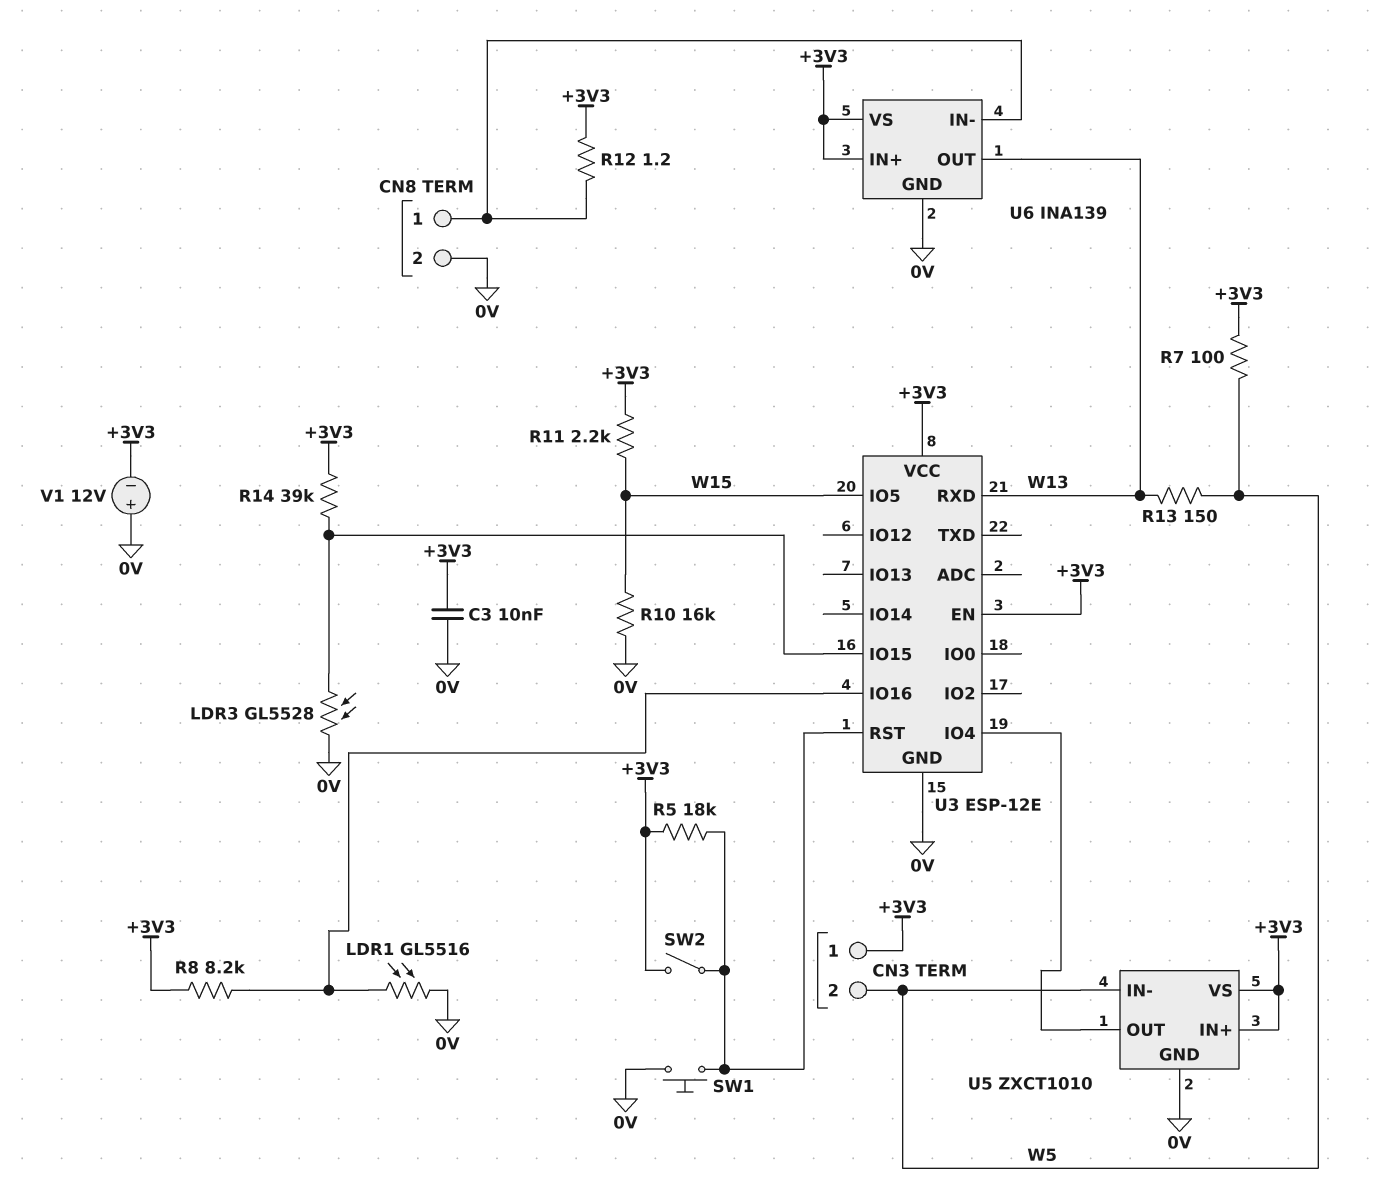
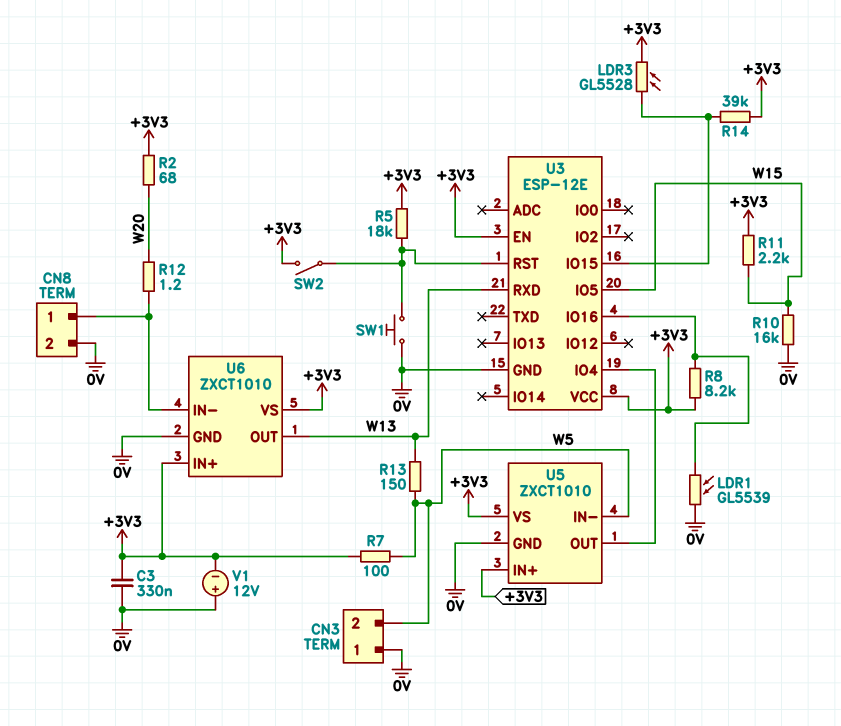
C3: 10nF (+3V3, 0V) -> 330nF (+3V3, 0V)
CN3 pin 1: +3V3 -> 0V
LDR1: GL5516 (0V, U3/IO16) -> GL5539 (0V, U3/IO16)
LDR3: GL5528 (0V, U3/IO15) -> GL5528 (+3V3, U3/IO15)
R2: none -> 68 (+3V3, W20)
R12: 1.2 (+3V3, CN8/1) -> 1.2 (CN8/1, W20)
U6: INA139 -> ZXCT1010

